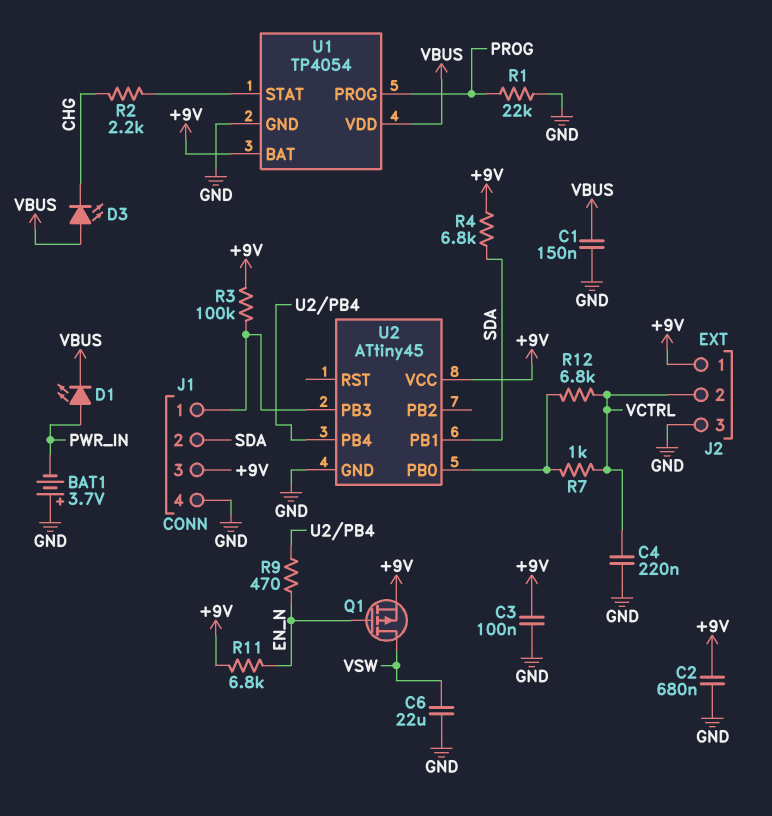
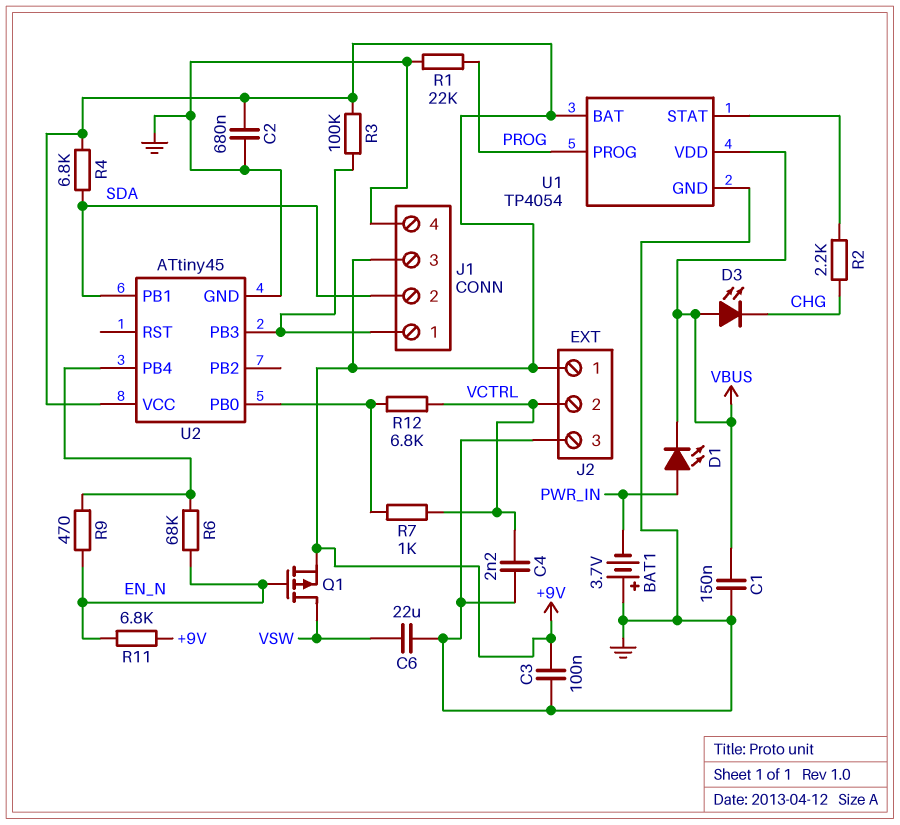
C4: 220nF (GND, VCTRL) -> 2.2nF (GND, VCTRL)
R6: none -> 68k (EN_N, U2/PB4)

